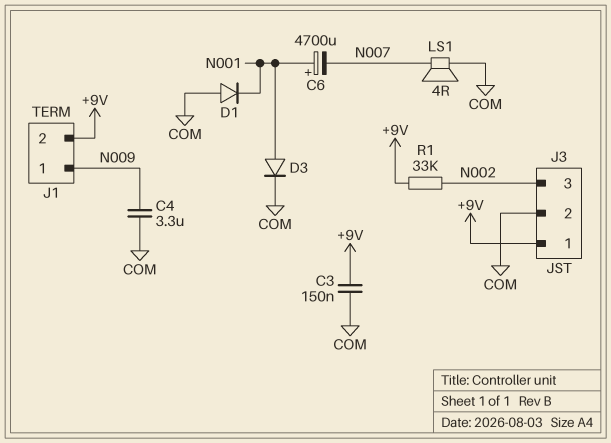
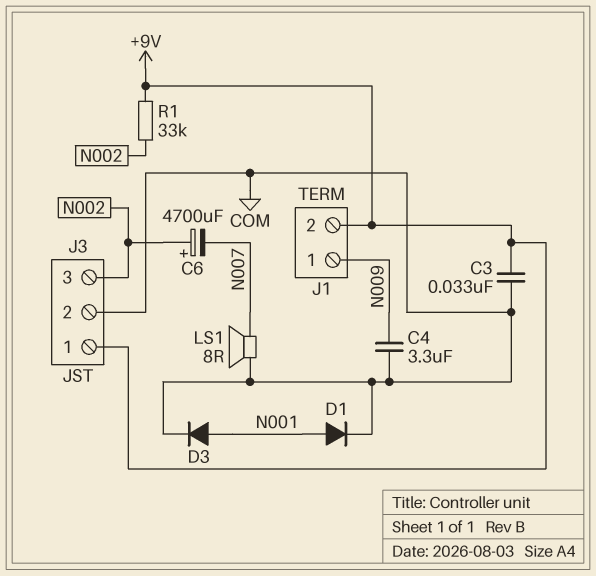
C3: 150nF (+9V, COM) -> 33nF (+9V, COM)
C6: 4700uF (plus N001, minus N007) -> 4700uF (plus N002, minus N007)
D1: diode (A COM, K N001) -> diode (A N001, K COM)
LS1: speaker 4R (COM, N007) -> speaker 8R (COM, N007)

